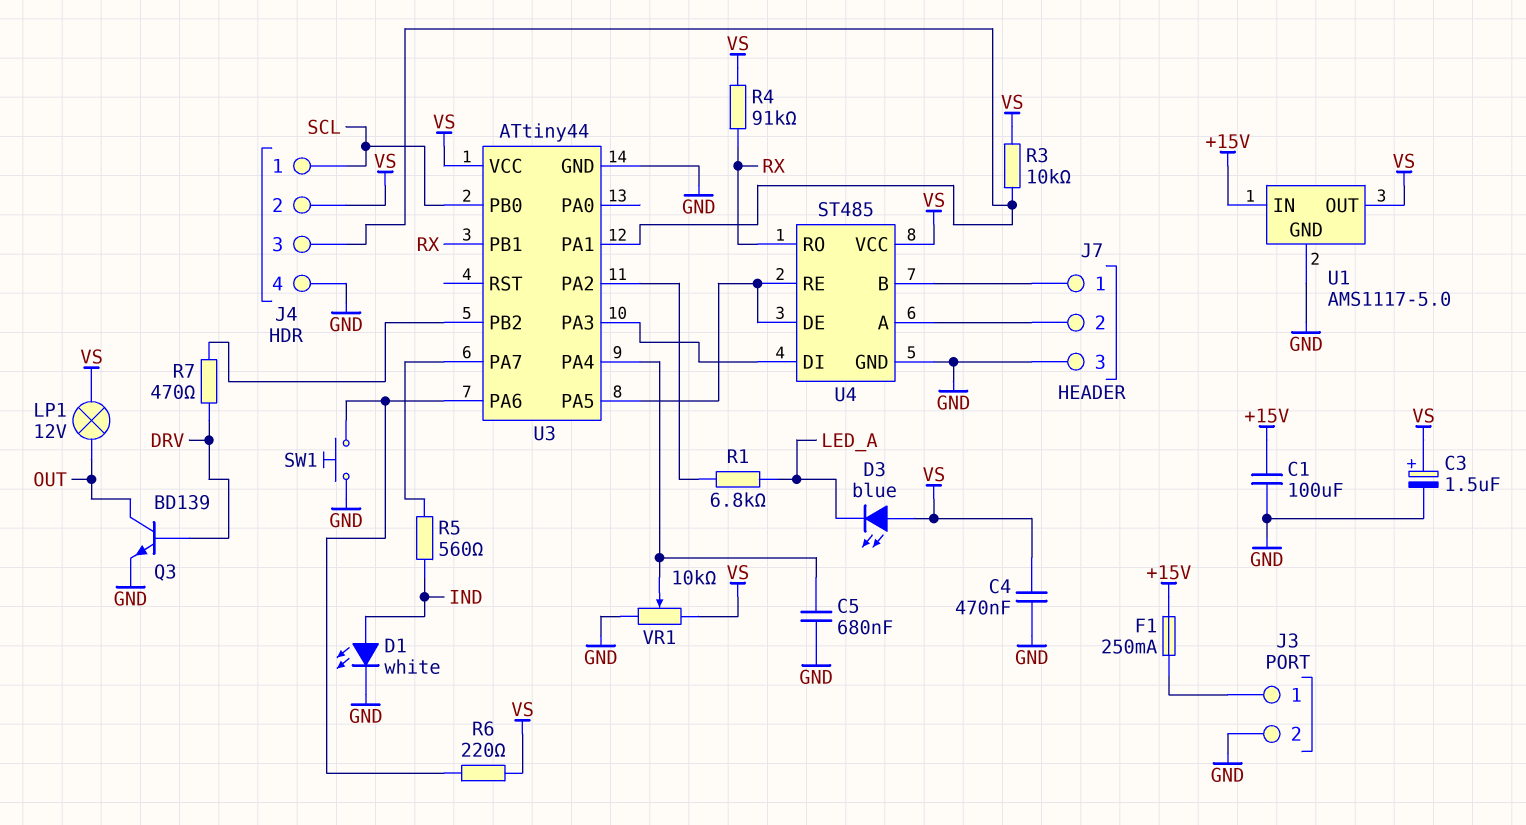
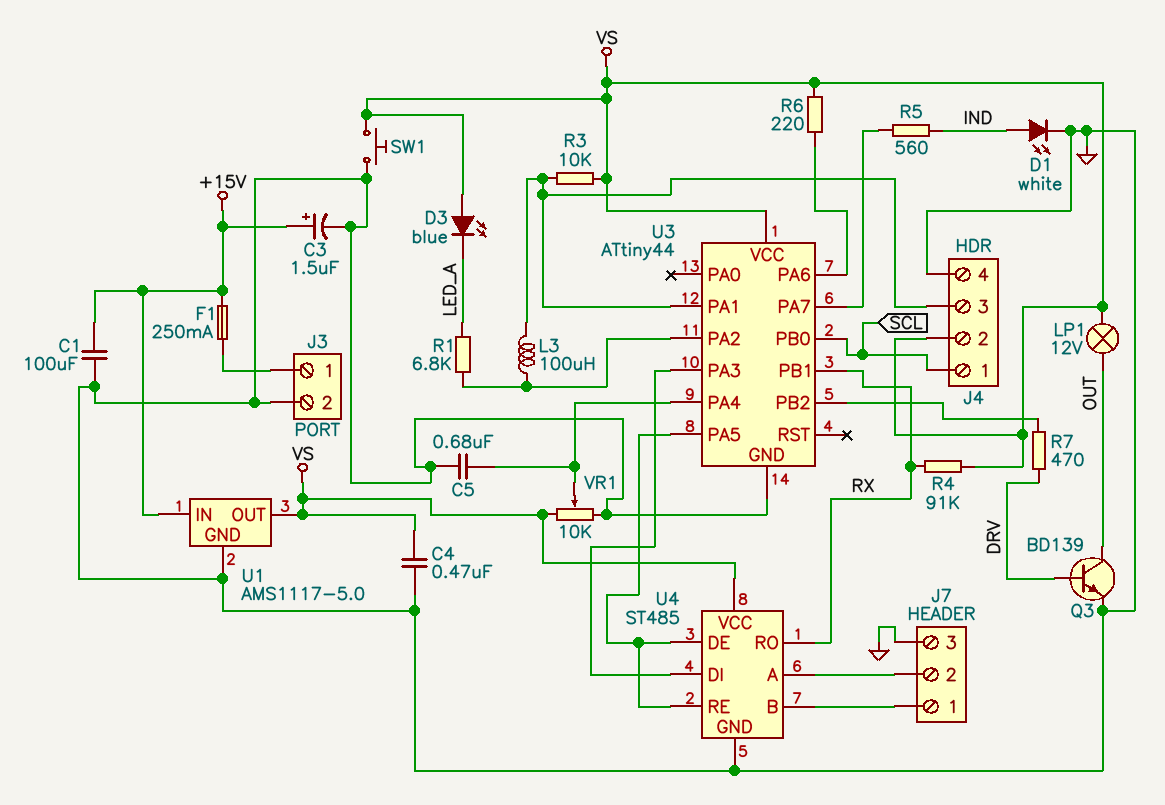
C3: 1.5uF (plus VS, minus GND) -> 1.5uF (plus +15V, minus GND)
L3: none -> 100uH (J4/3, U3/PA2)
SW1: button (GND, U3/PA6) -> button (GND, VS)

